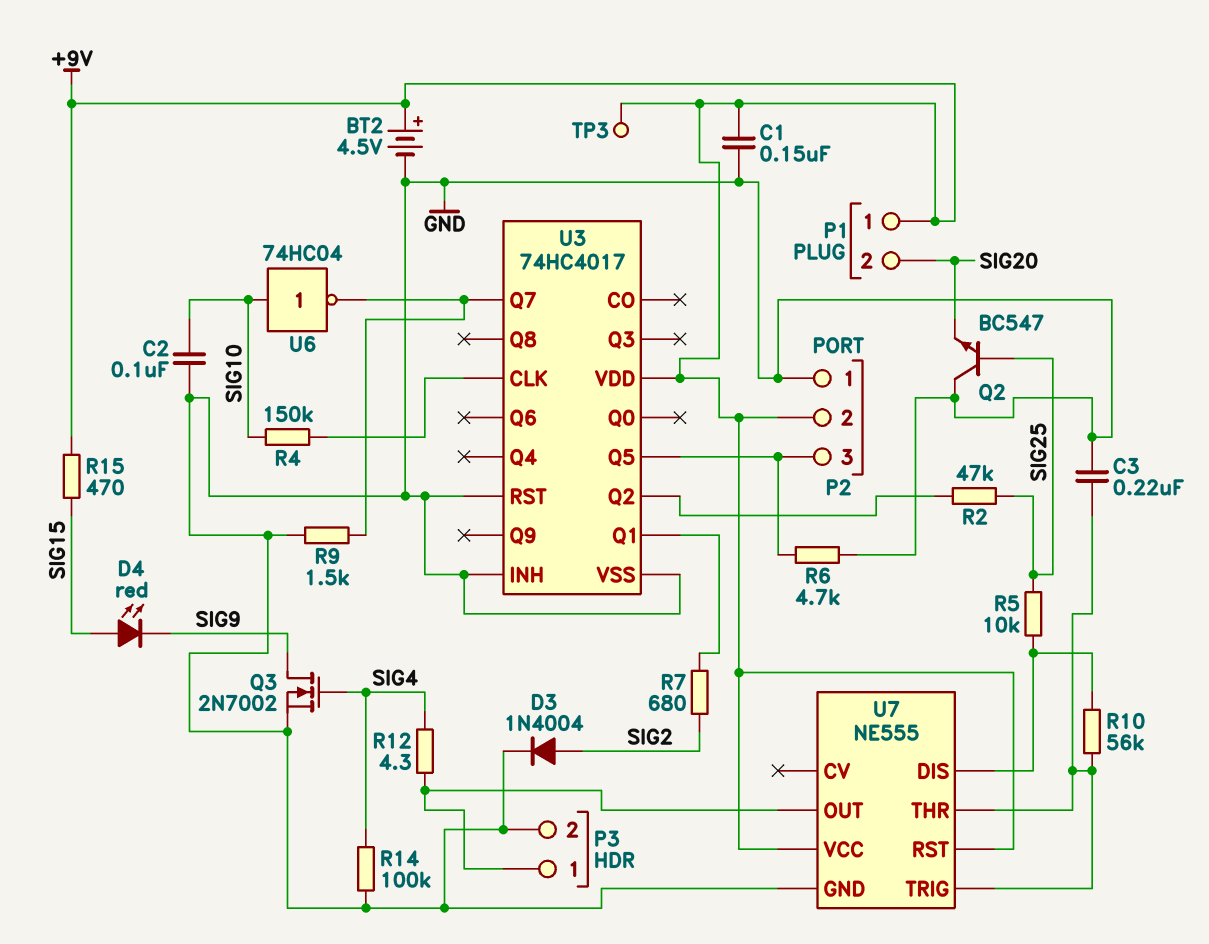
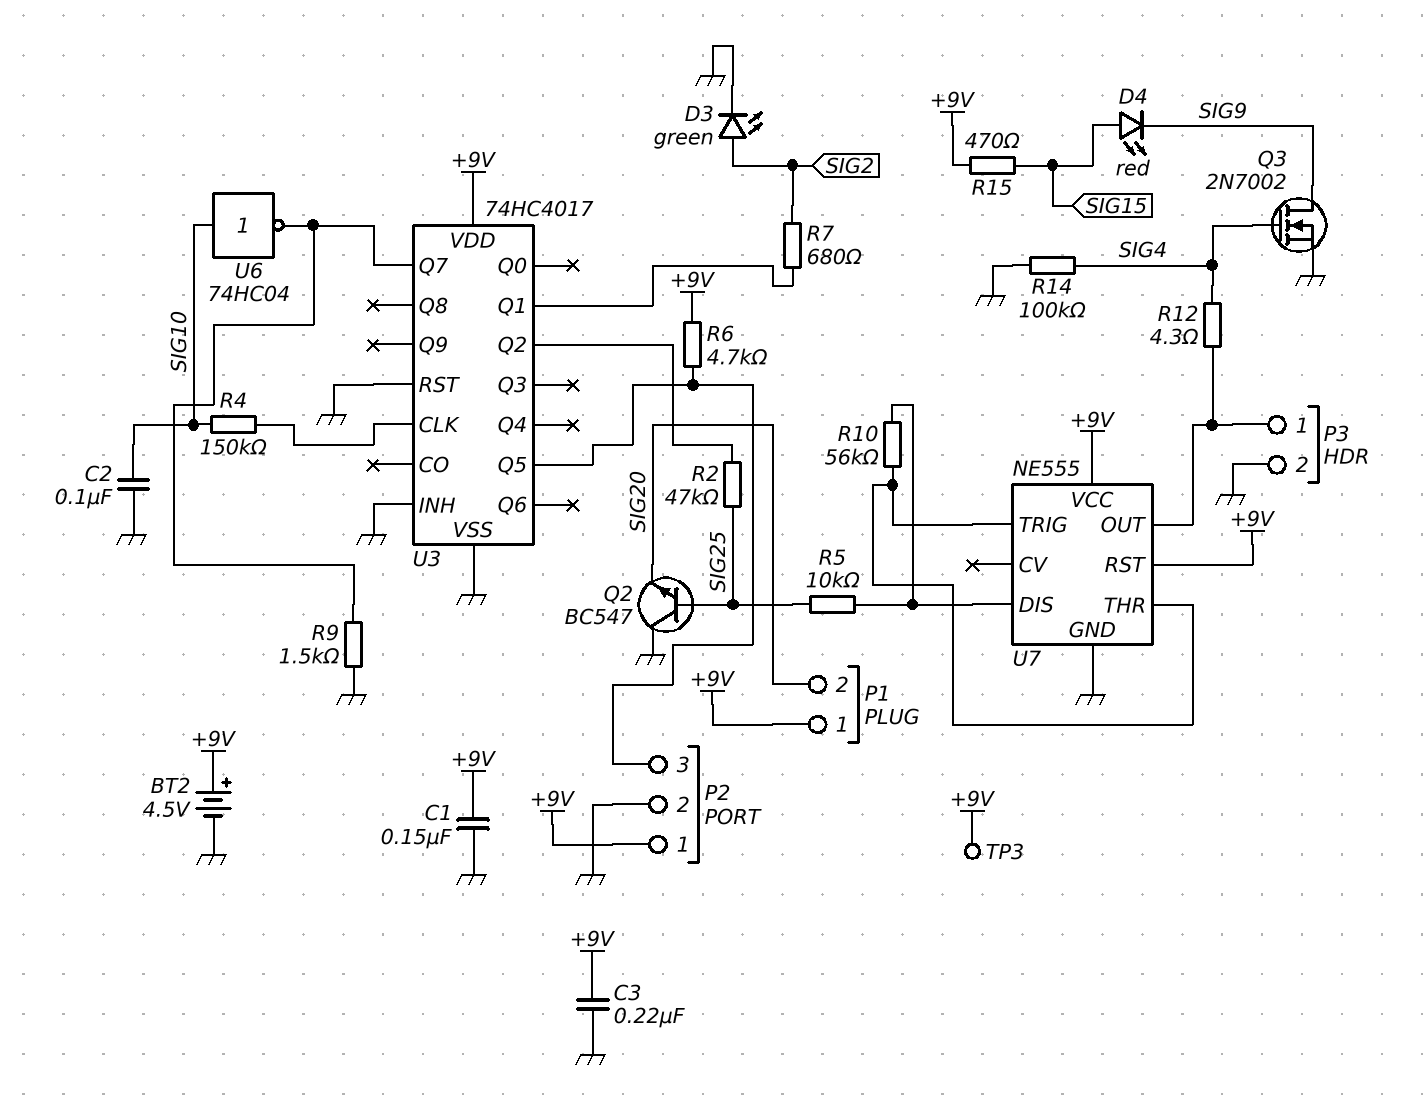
C3: 220nF (GND, U7/THR) -> 220nF (+9V, GND)
D3: diode 1N4004 (A SIG2, K GND) -> LED green (A SIG2, K GND)
P2 pin 1: GND -> +9V
P2 pin 2: +9V -> GND
R6: 4.7k (GND, P2/3) -> 4.7k (+9V, P2/3)

